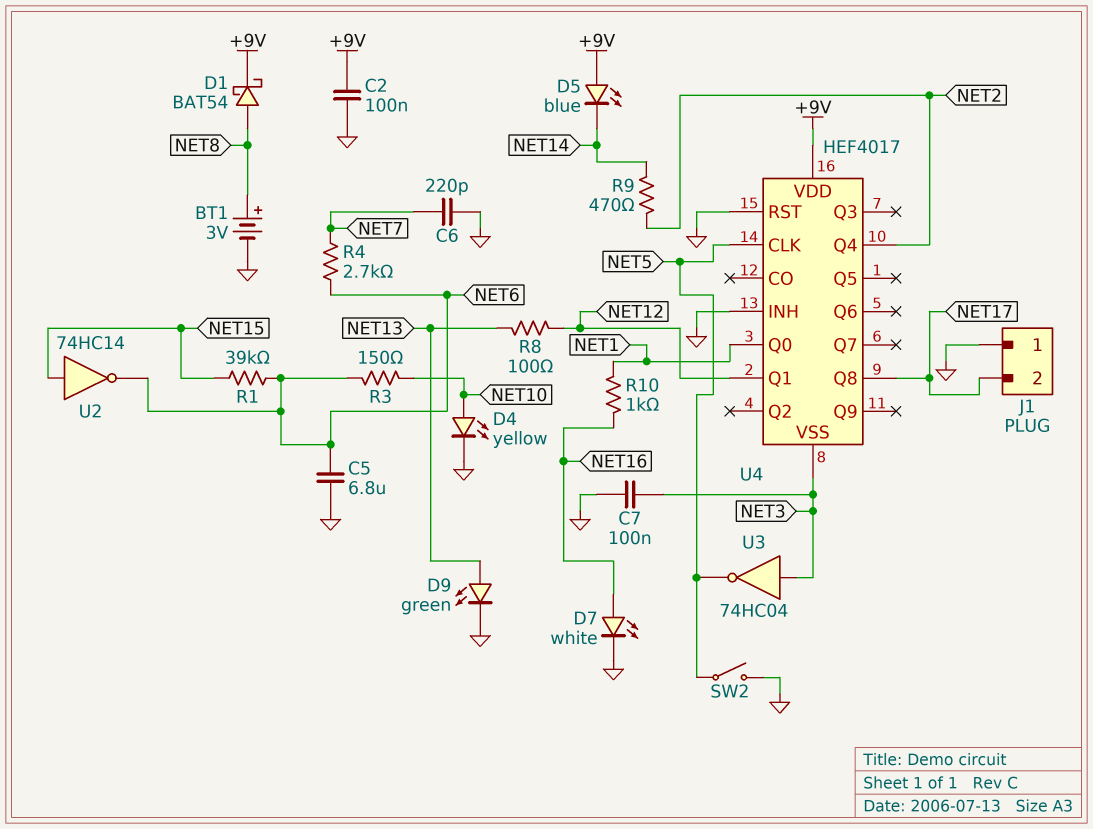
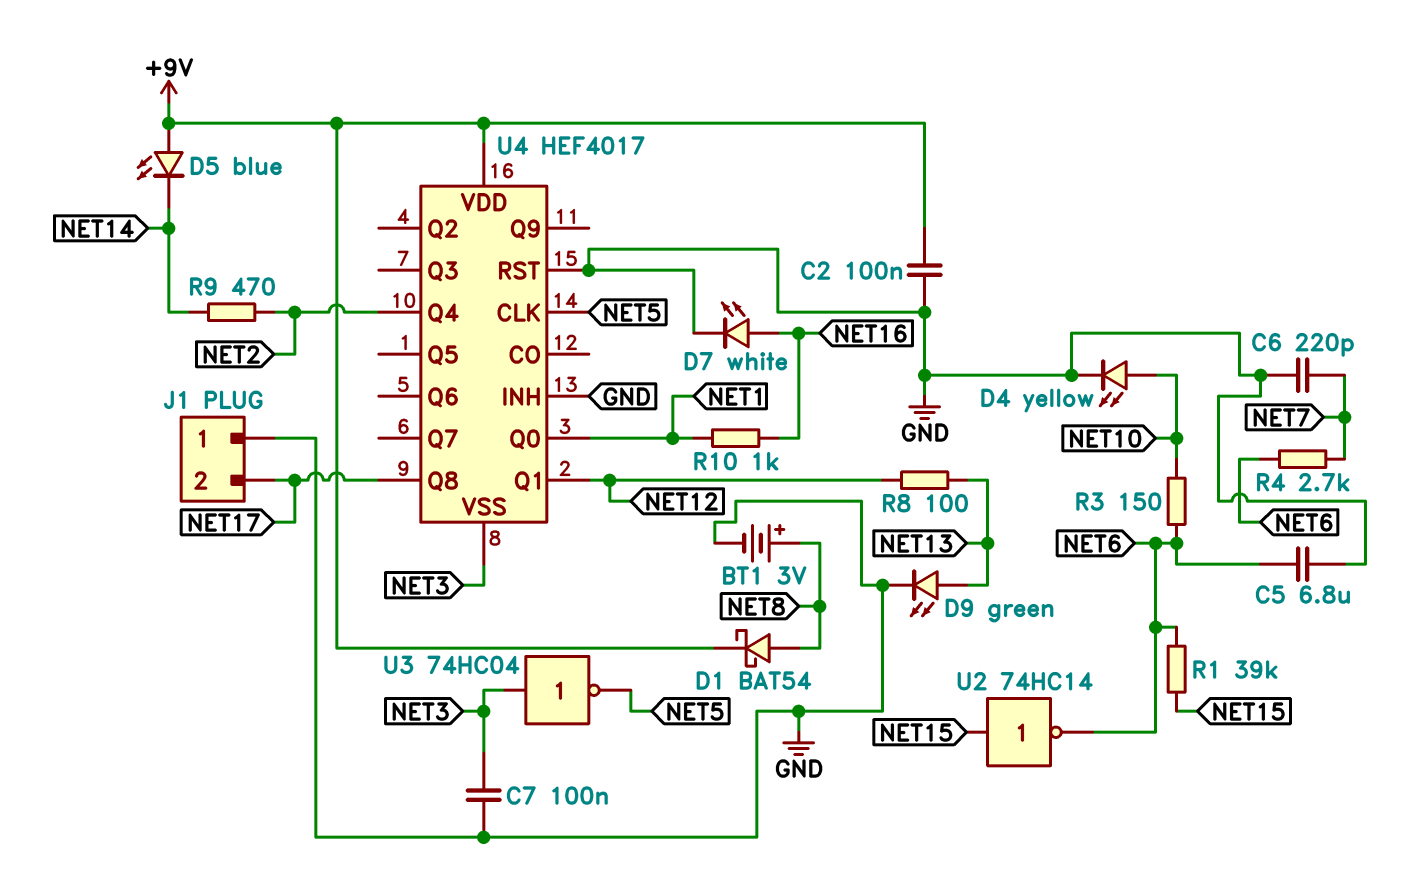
SW2: switch (GND, NET5) -> none

